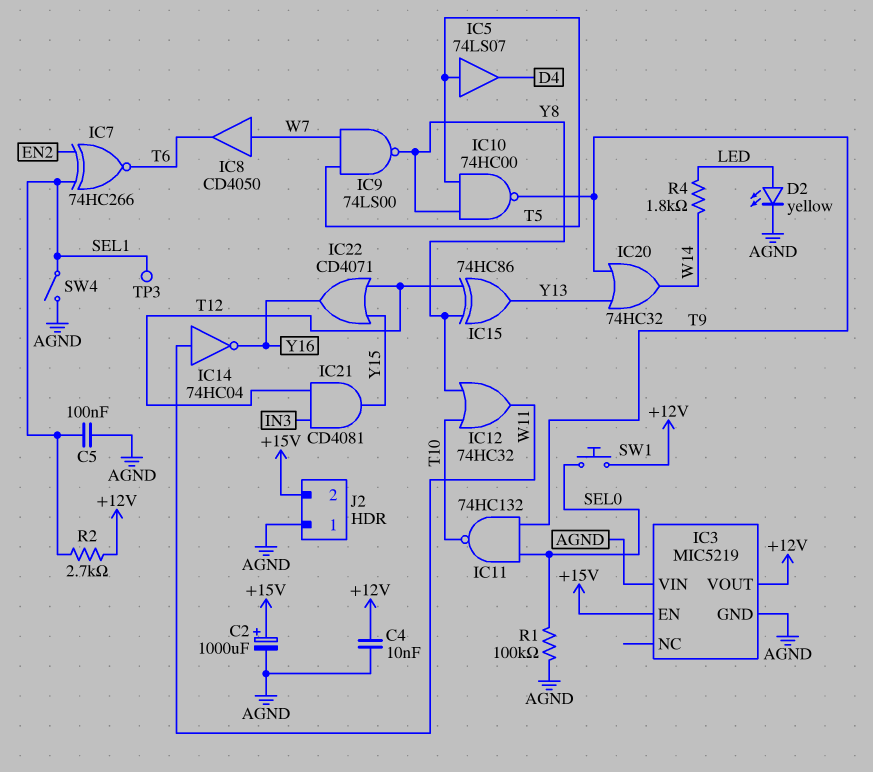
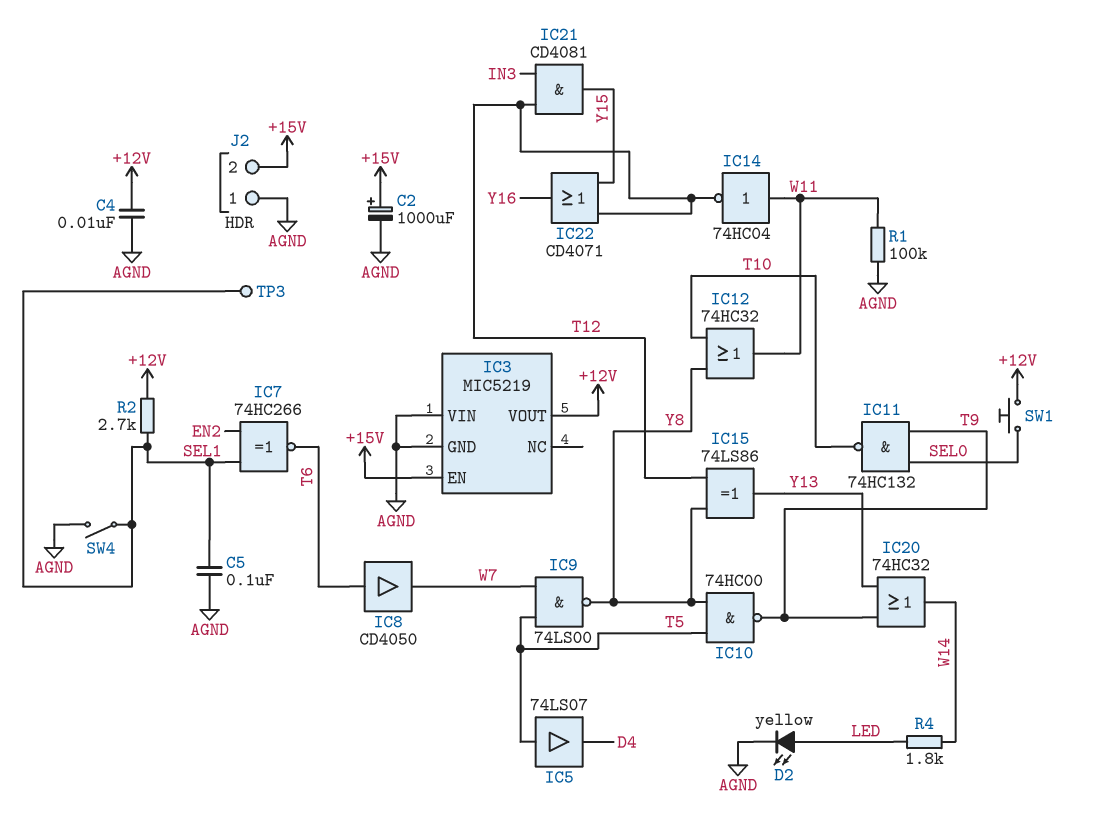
IC8: buffer CD4050 (in W7, out T6) -> buffer CD4050 (in T6, out W7)
IC14: NOT 74HC04 (in W11, out Y16) -> NOT 74HC04 (in W11, out T12)
IC15: XOR 74HC86 (in T12, in Y8, out Y13) -> XOR 74LS86 (in T12, in Y8, out Y13)
R1: 100k (AGND, SEL0) -> 100k (AGND, W11)

